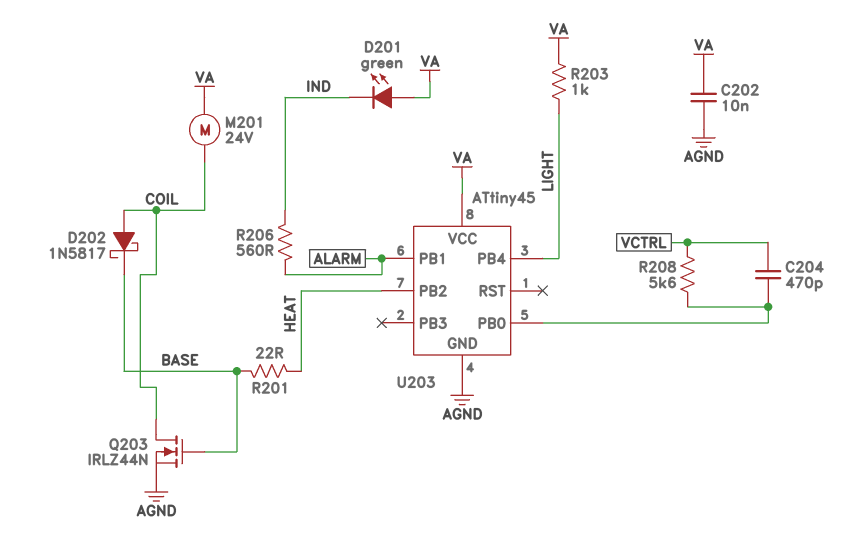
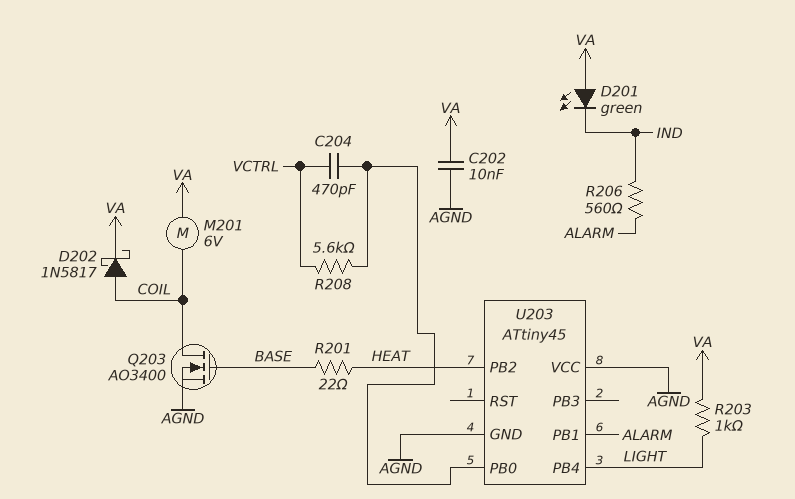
D202: schottky 1N5817 (A COIL, K BASE) -> schottky 1N5817 (A COIL, K VA)
M201: motor 24V (COIL, VA) -> motor 6V (COIL, VA)
Q203: NMOS IRLZ44N (G BASE, D COIL, S AGND) -> NMOS AO3400 (G BASE, D COIL, S AGND)
U203 pin VCC: VA -> AGND

